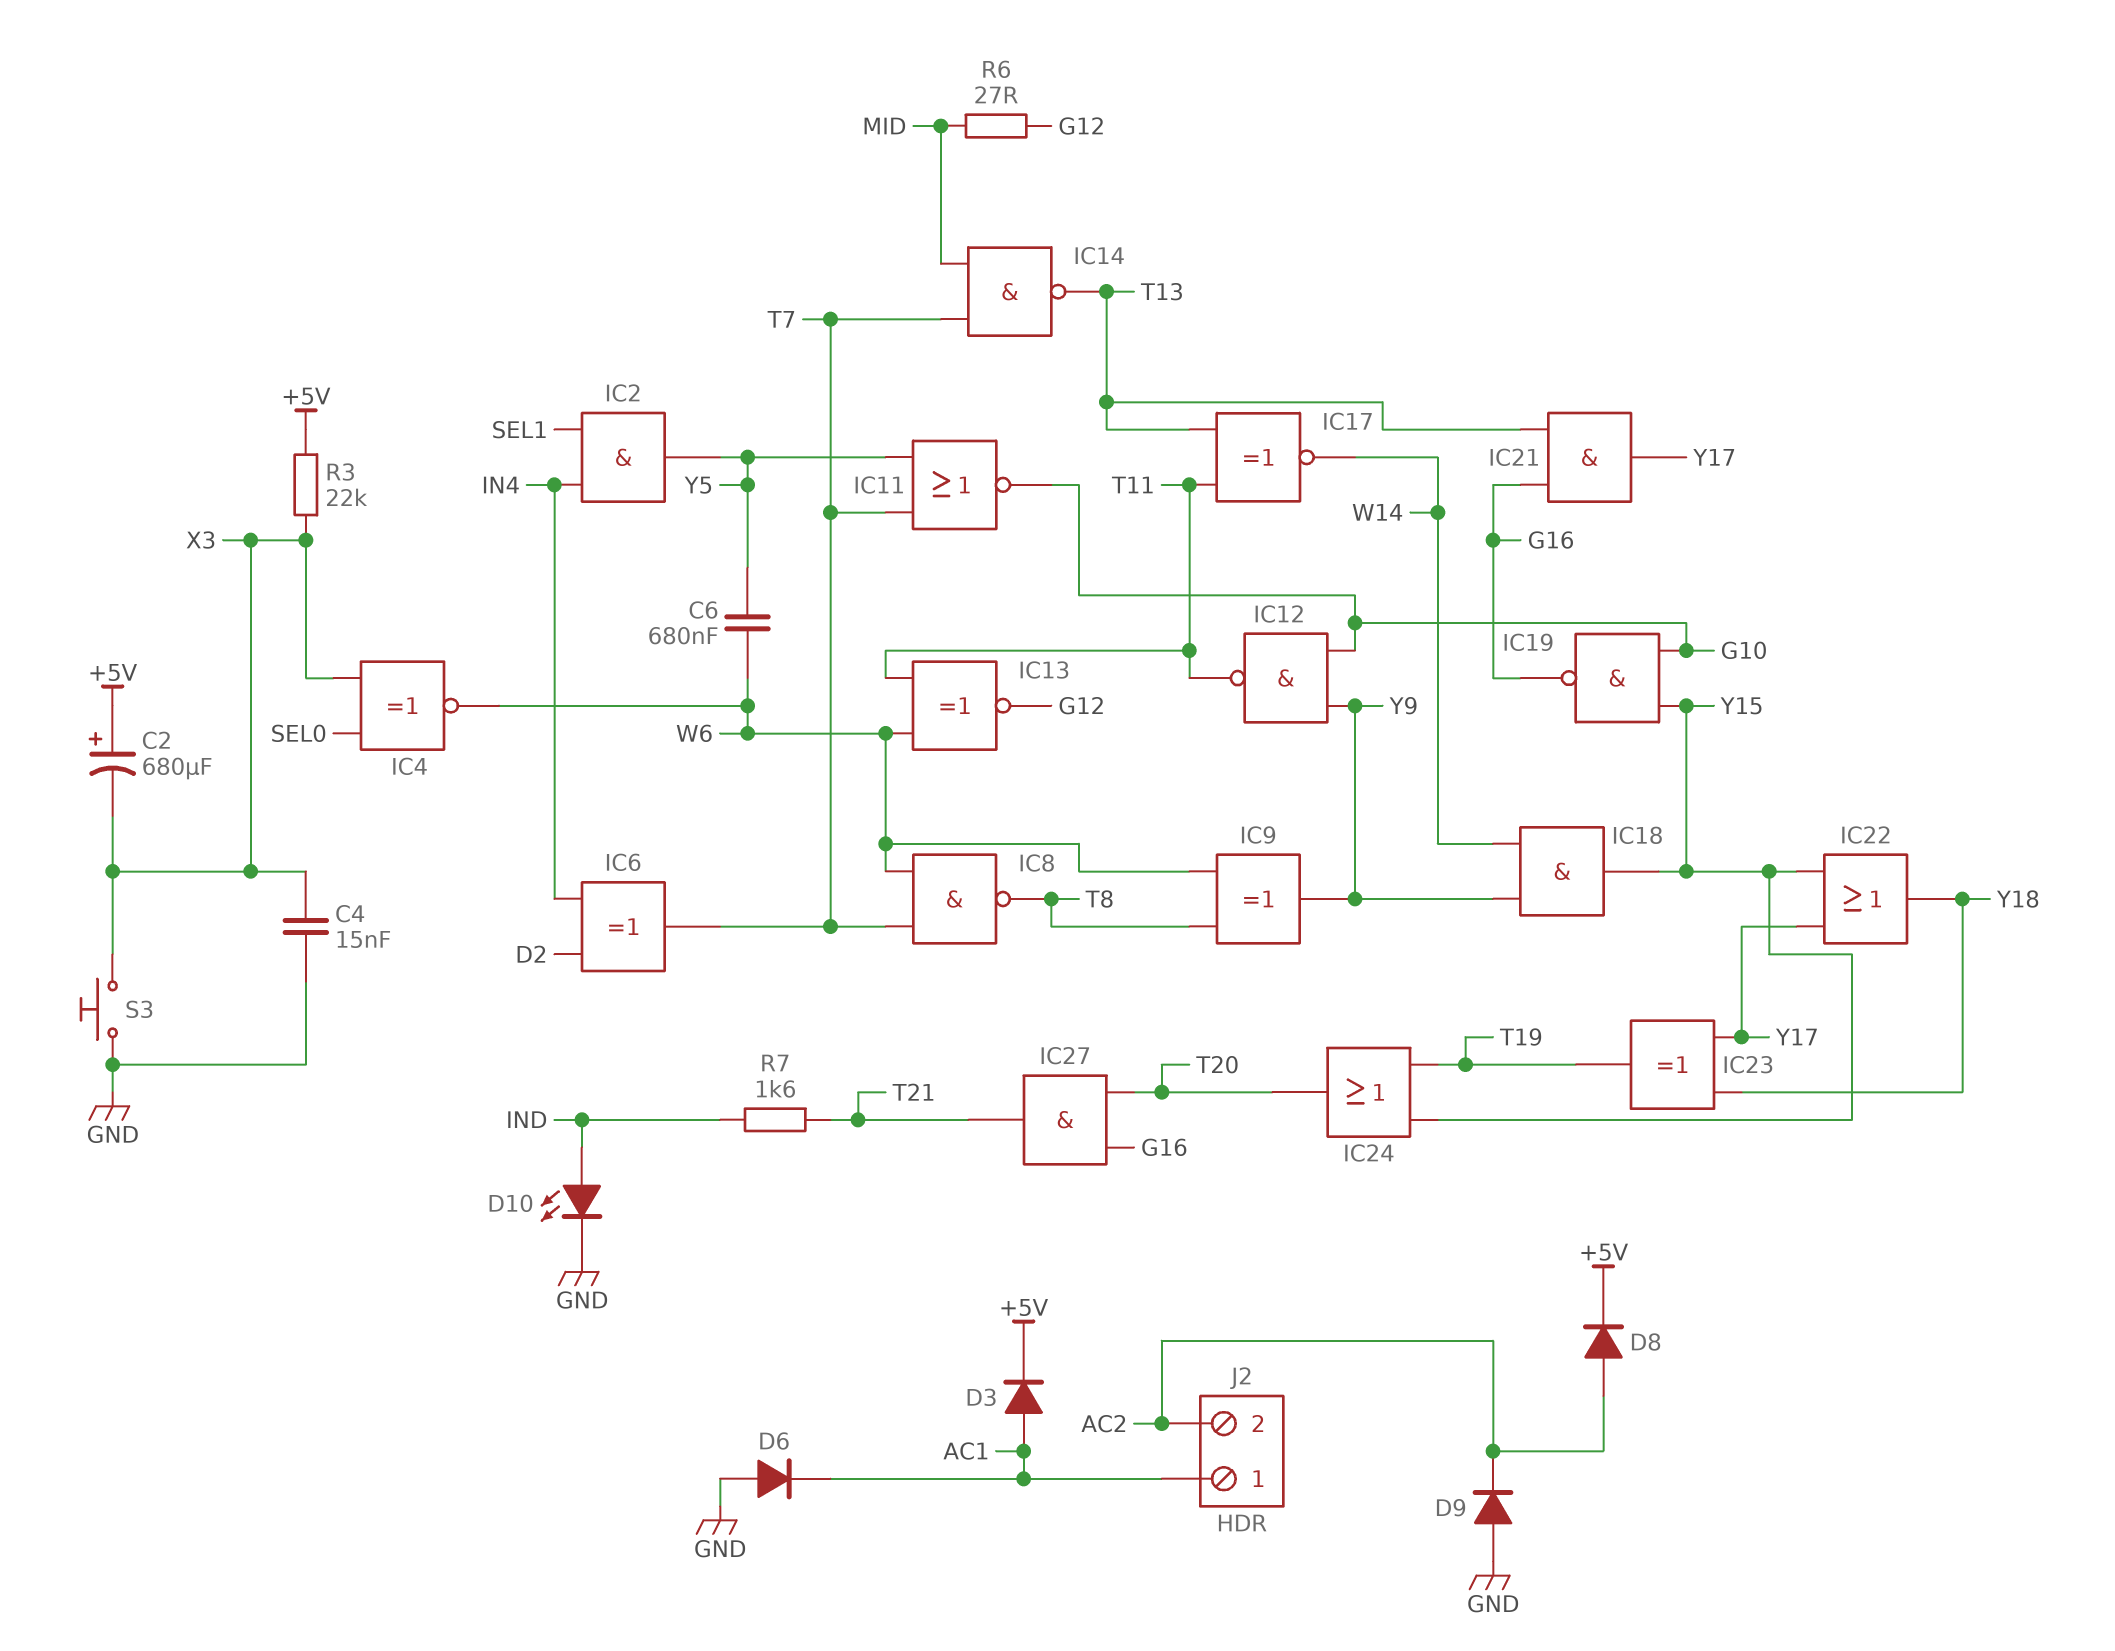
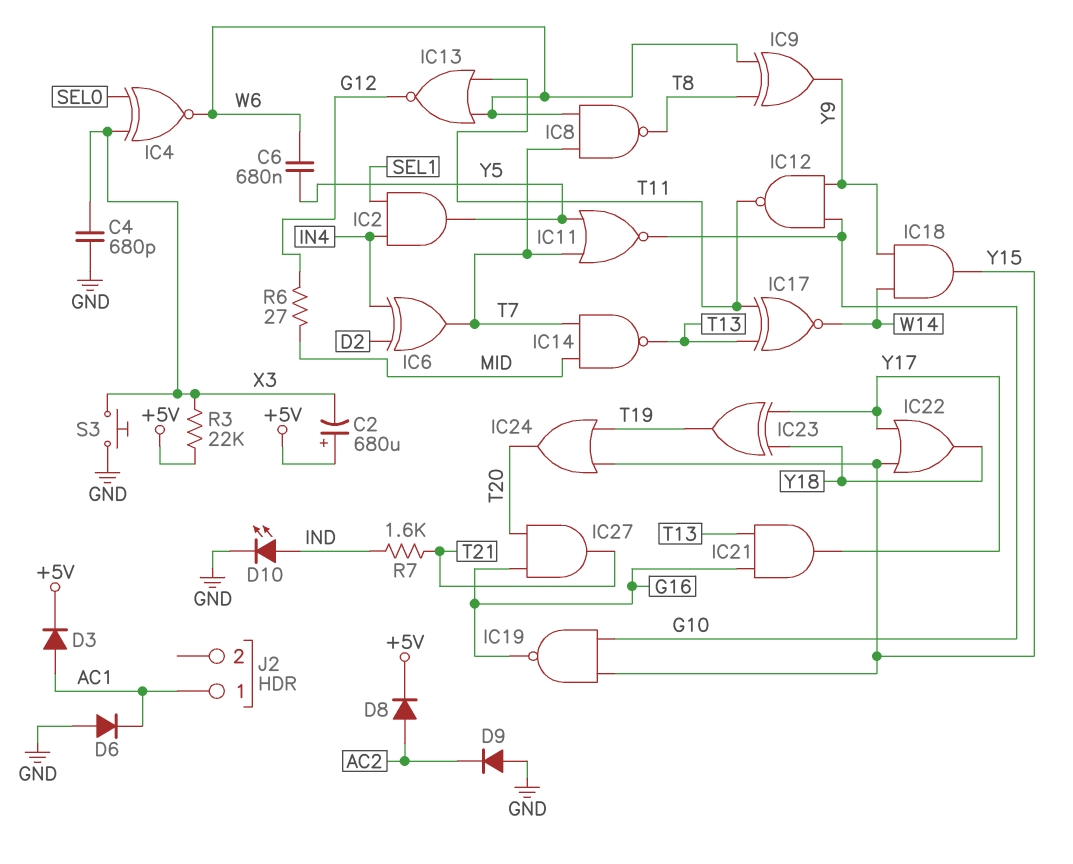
C4: 15nF (GND, X3) -> 680pF (GND, X3)
IC13: XNOR (in T11, in W6, out G12) -> NOR (in T11, in W6, out G12)
J2 pin 2: AC2 -> none

